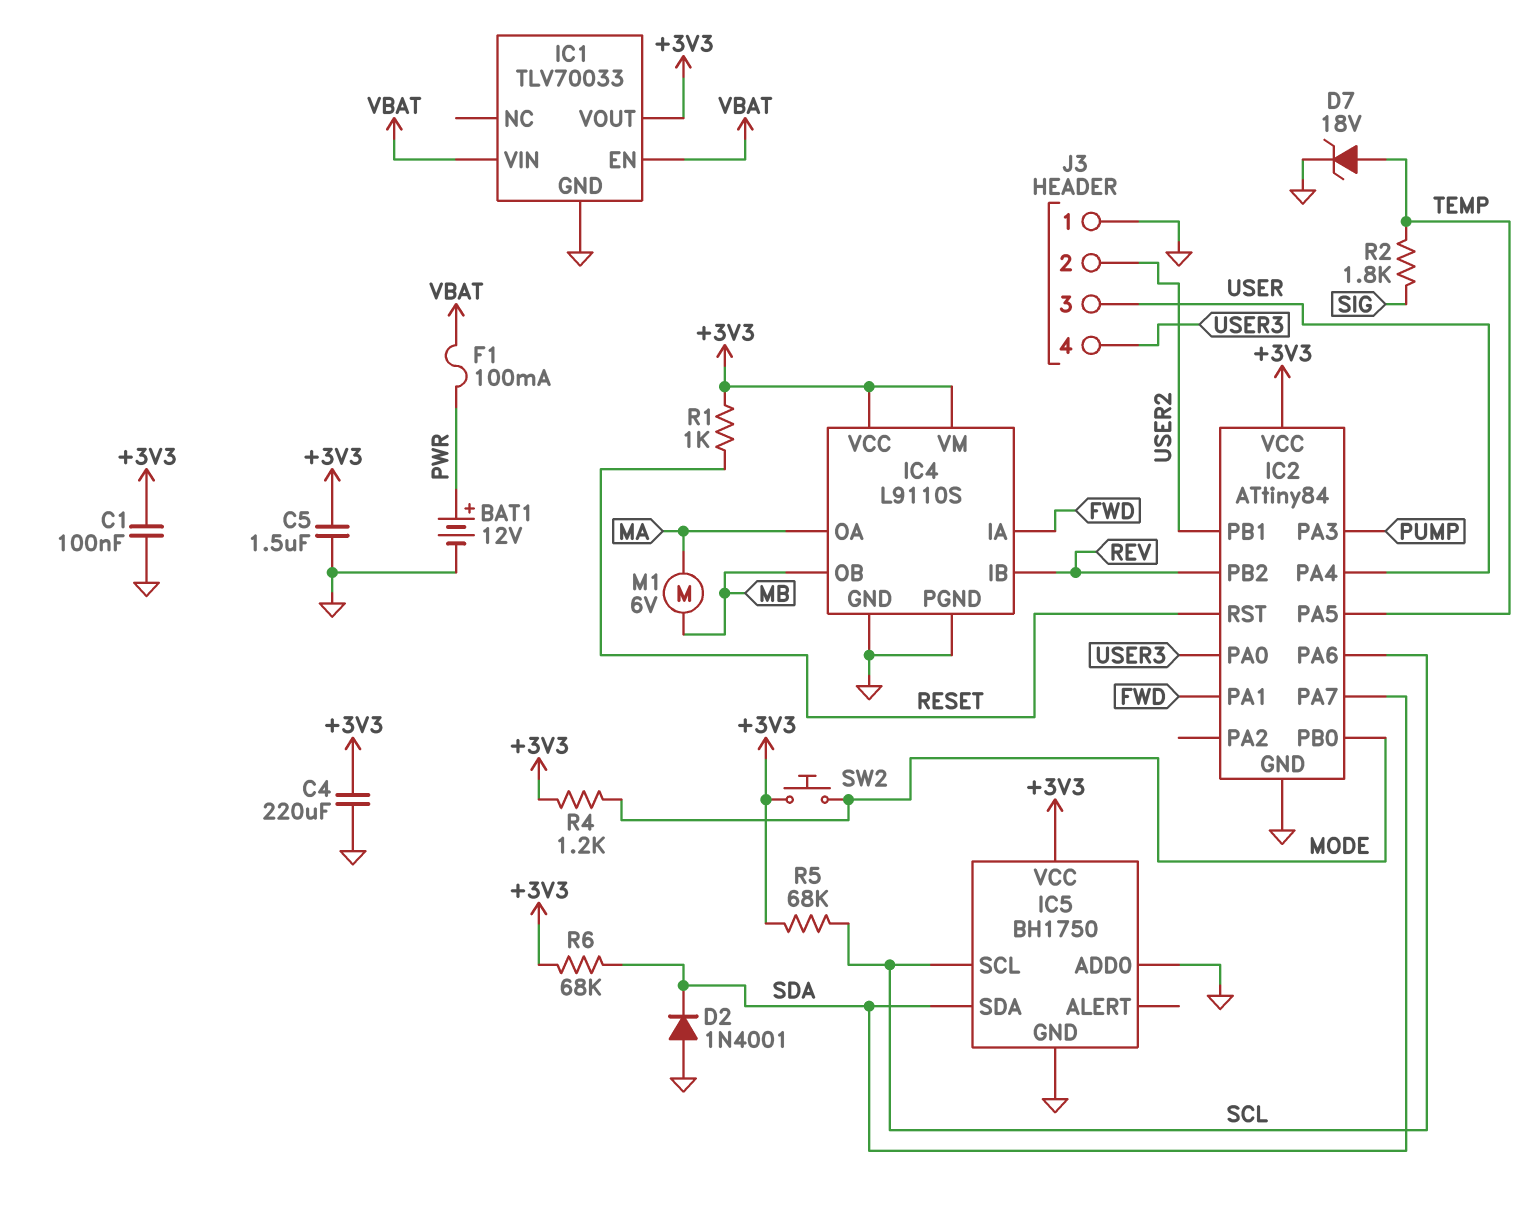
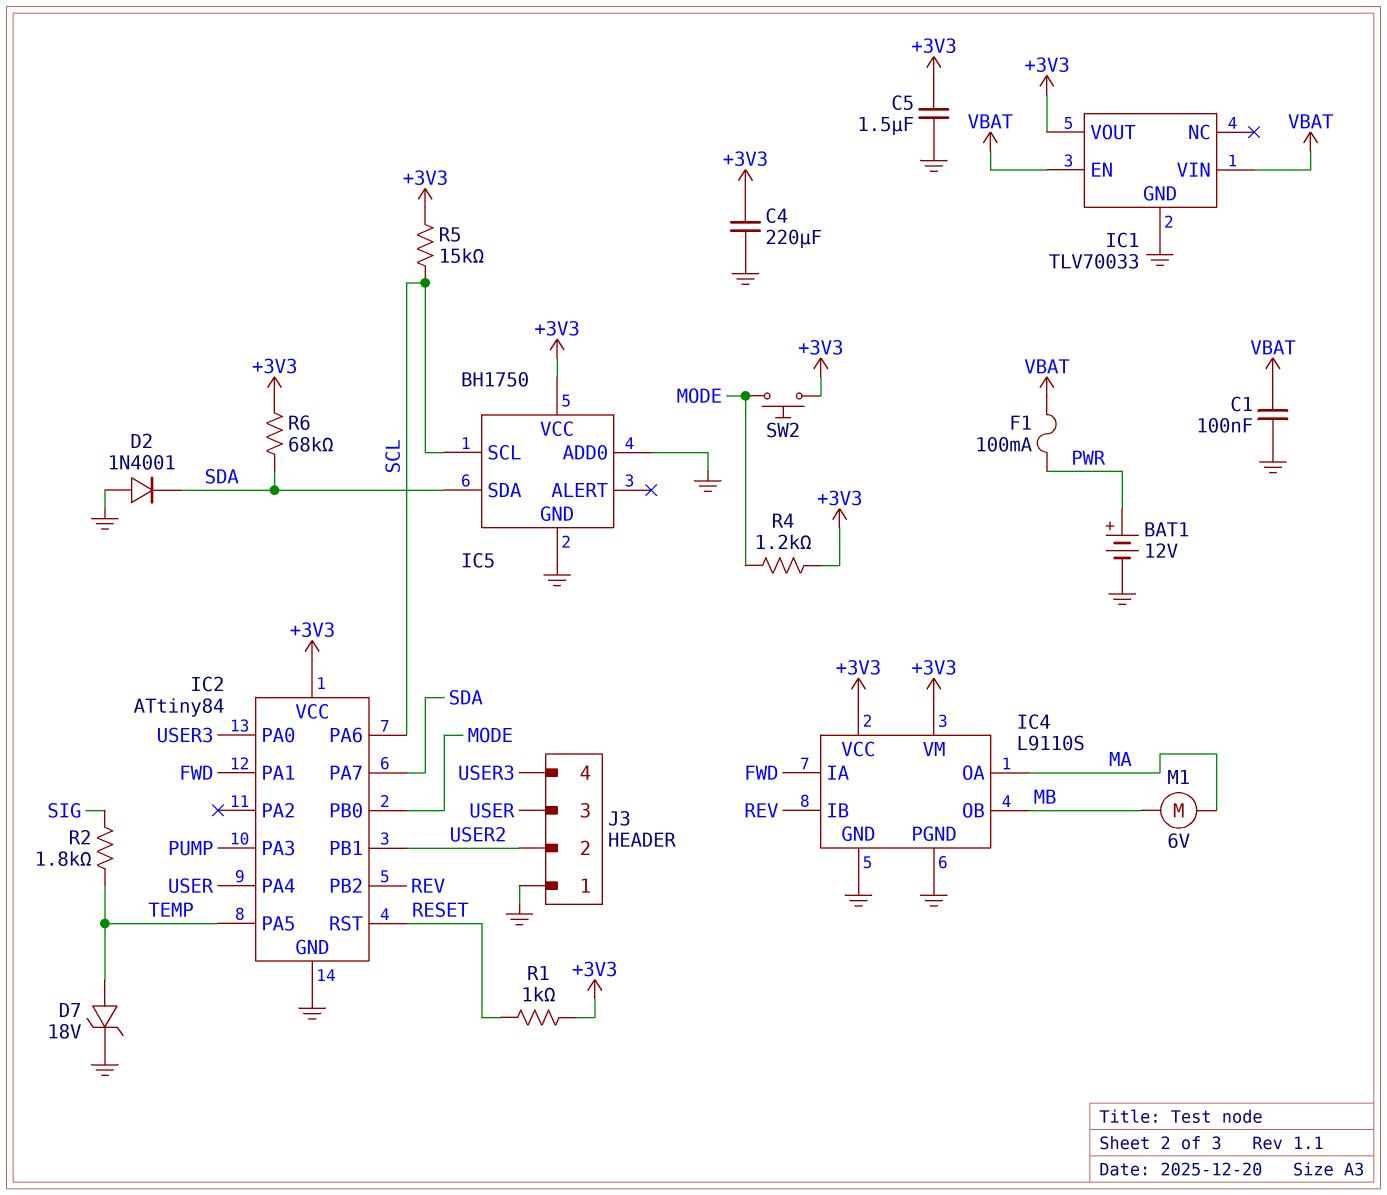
C1: 100nF (+3V3, GND) -> 100nF (GND, VBAT)
R5: 68k (+3V3, SCL) -> 15k (+3V3, SCL)

